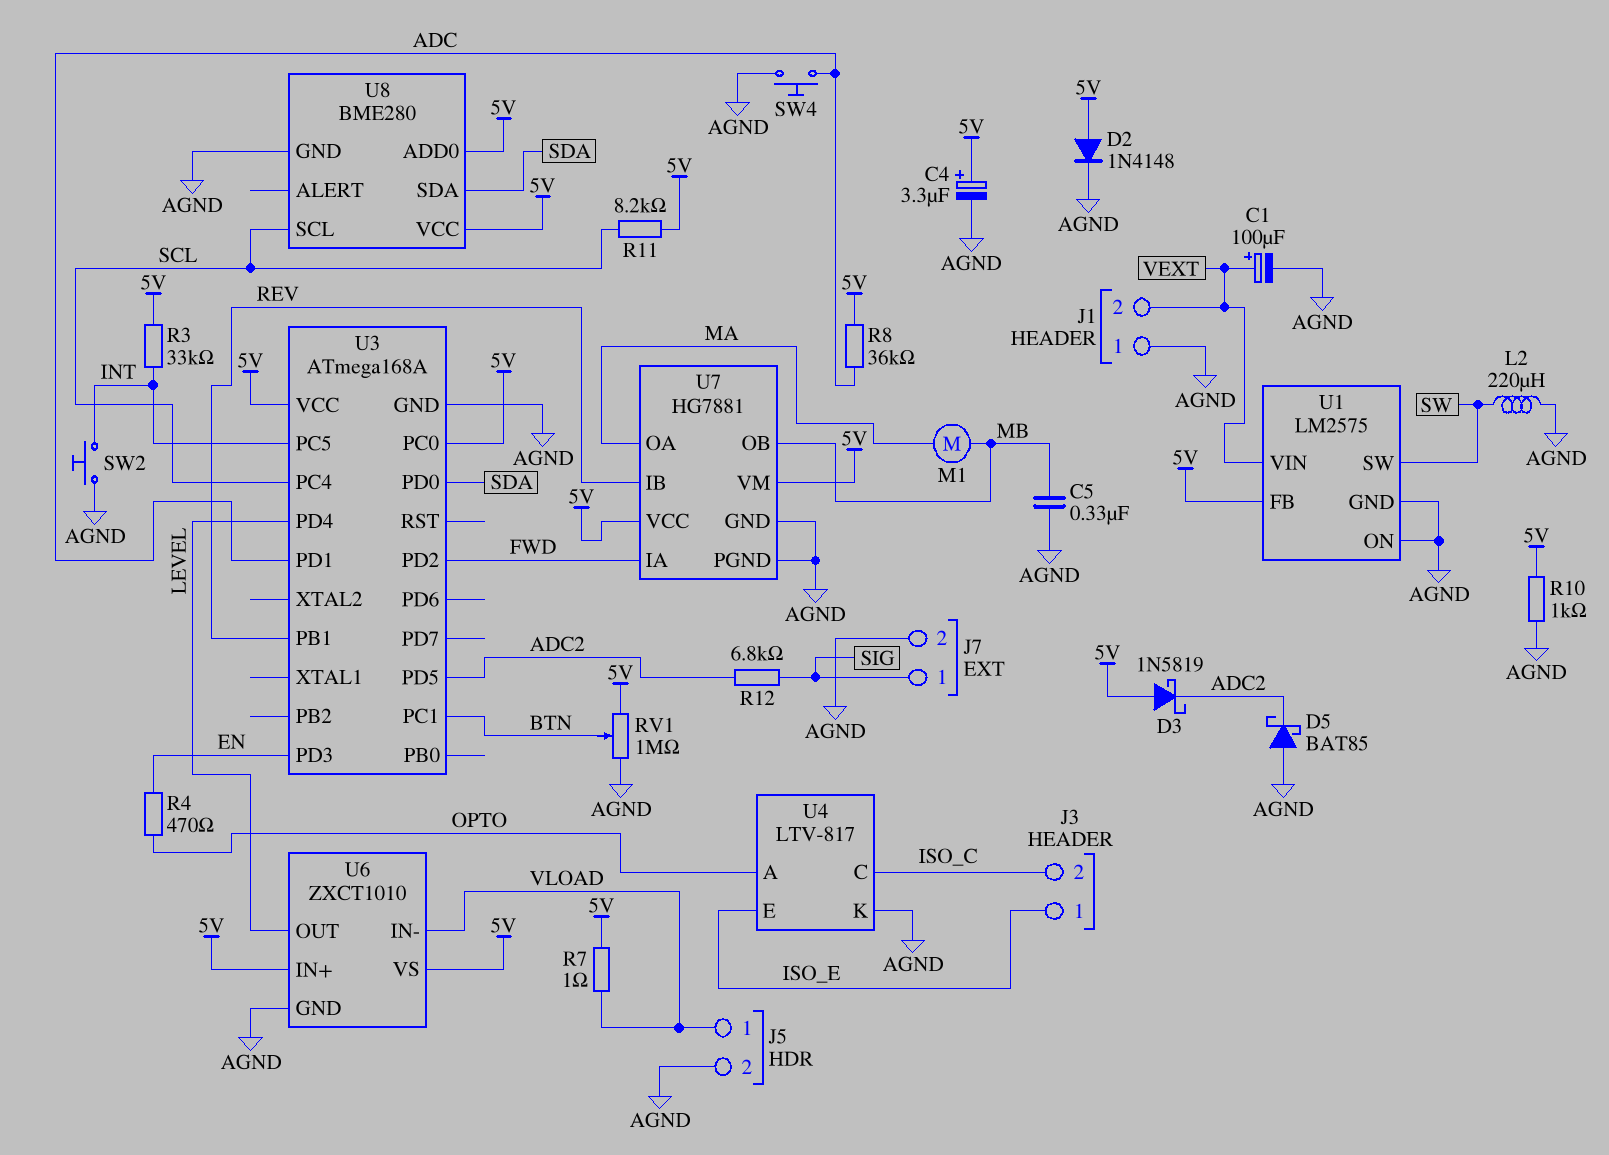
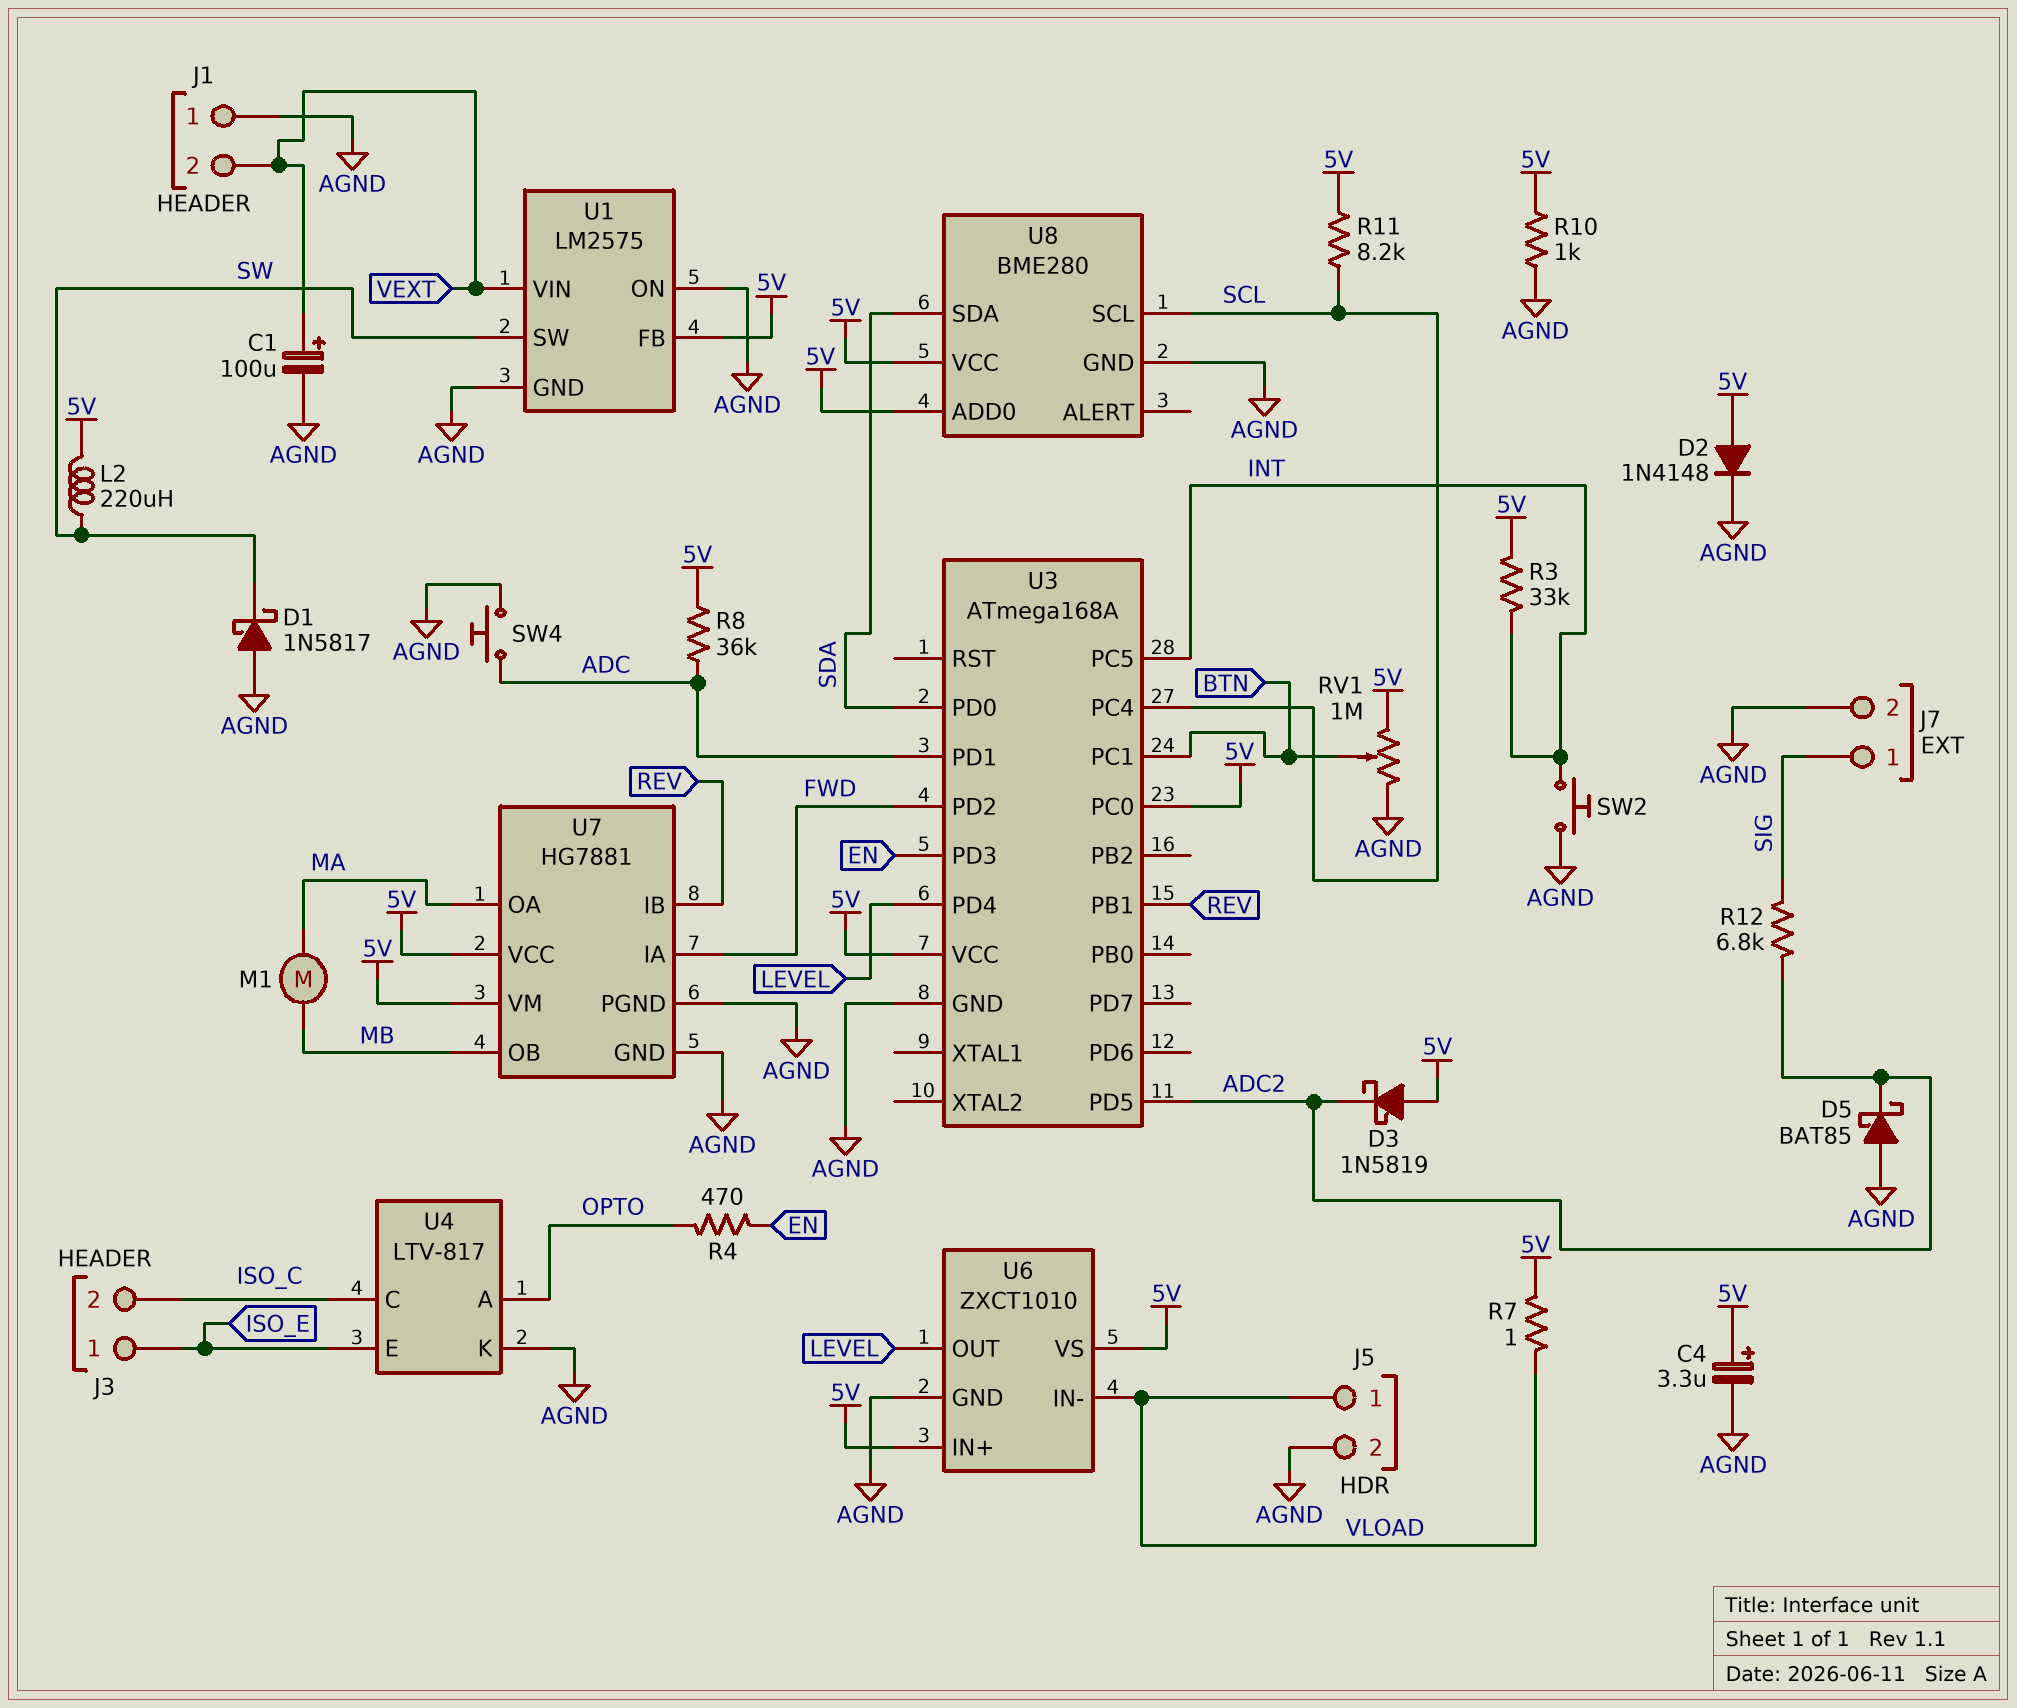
C5: 330nF (AGND, MB) -> none
D1: none -> schottky 1N5817 (A AGND, K SW)
L2: 220uH (AGND, SW) -> 220uH (5V, SW)

